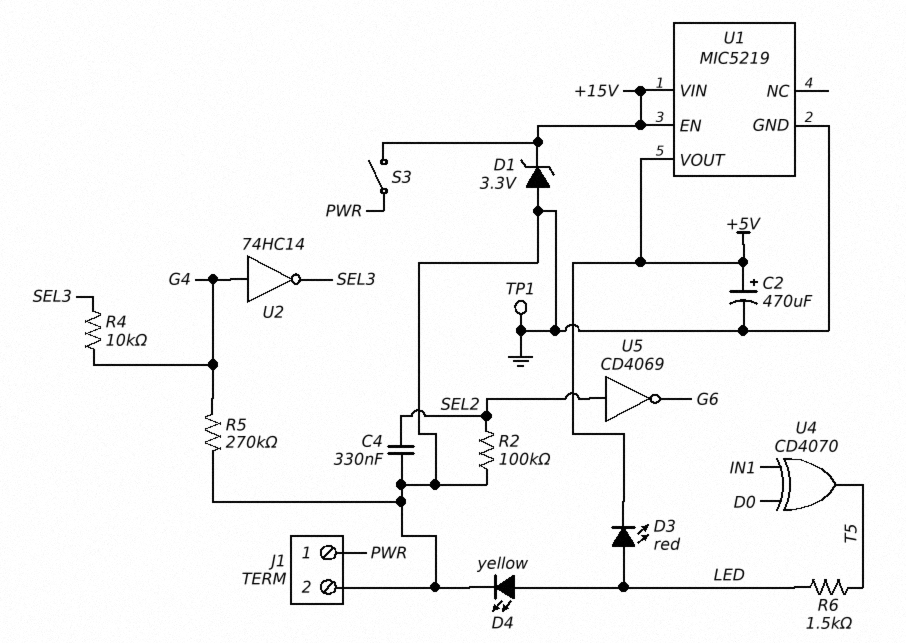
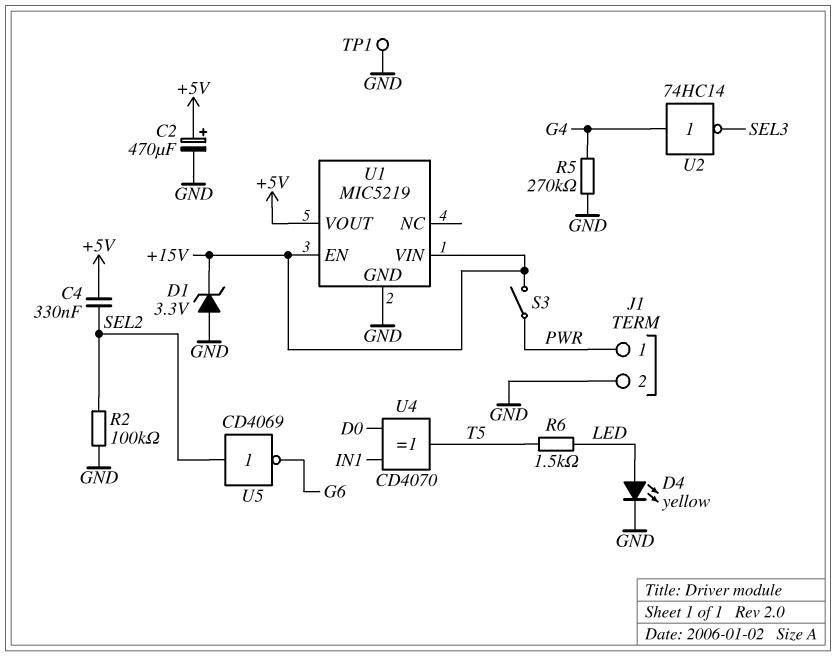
C4: 330nF (GND, SEL2) -> 330nF (+5V, SEL2)
D3: LED red (A LED, K +5V) -> none
R4: 10k (G4, SEL3) -> none

